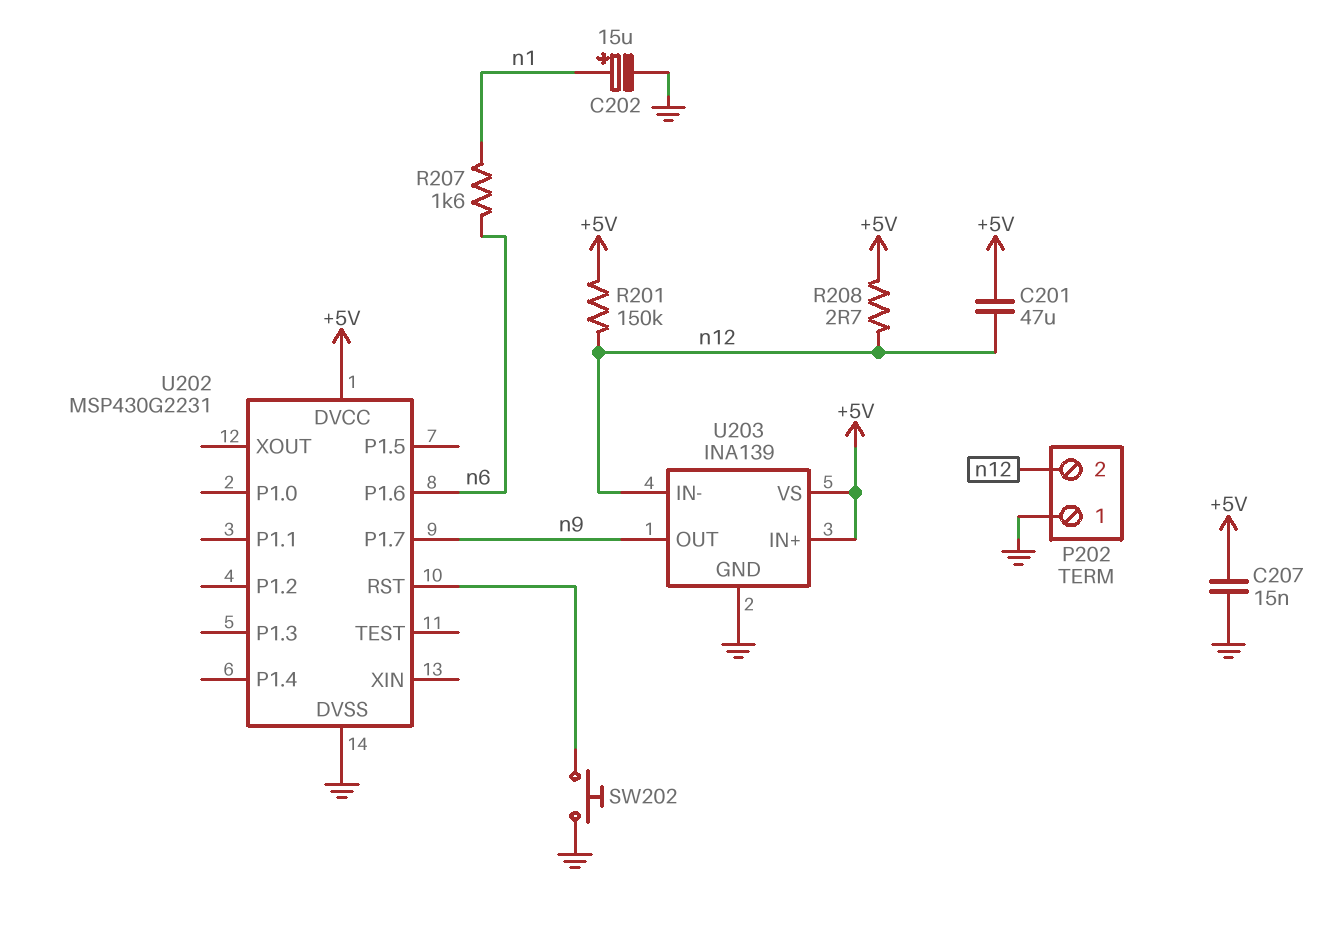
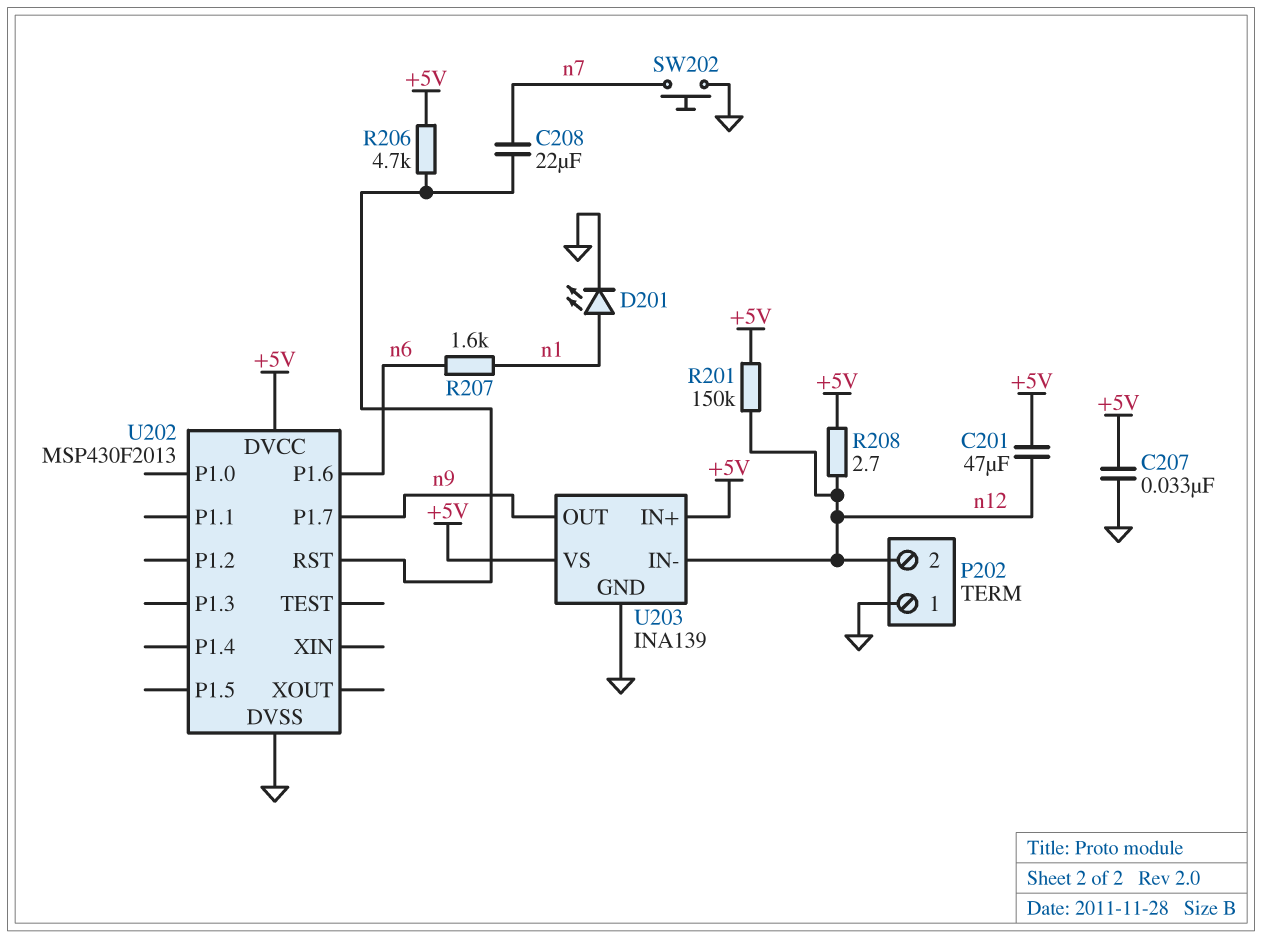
C202: 15uF (plus n1, minus GND) -> none
C207: 15nF (+5V, GND) -> 33nF (+5V, GND)
C208: none -> 22uF (U202/RST, n7)
D201: none -> LED (A n1, K GND)
R206: none -> 4.7k (+5V, U202/RST)
SW202: button (GND, U202/RST) -> button (GND, n7)
U202: MSP430G2231 -> MSP430F2013

